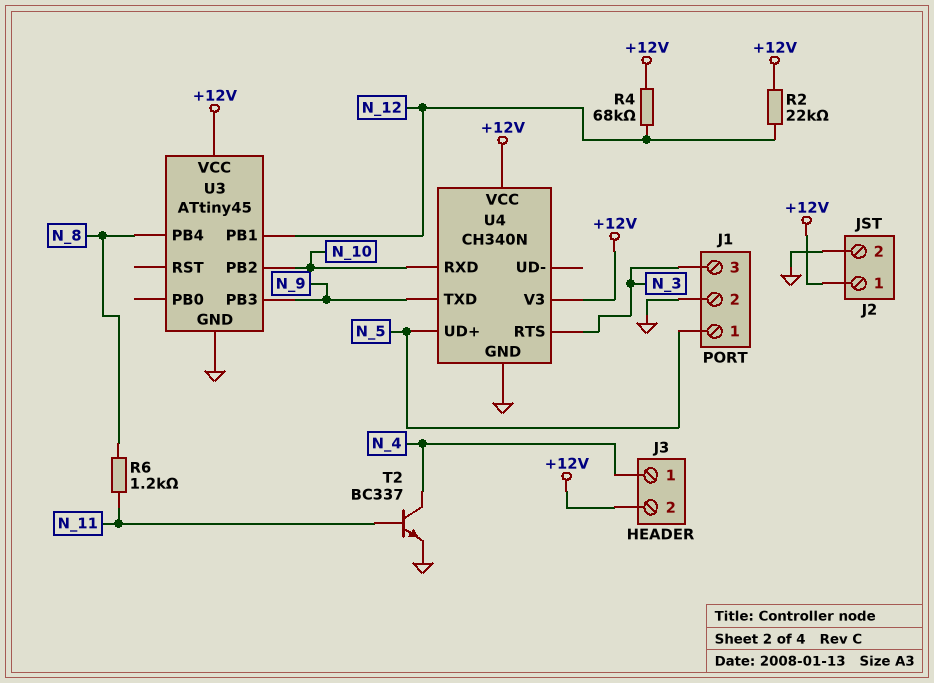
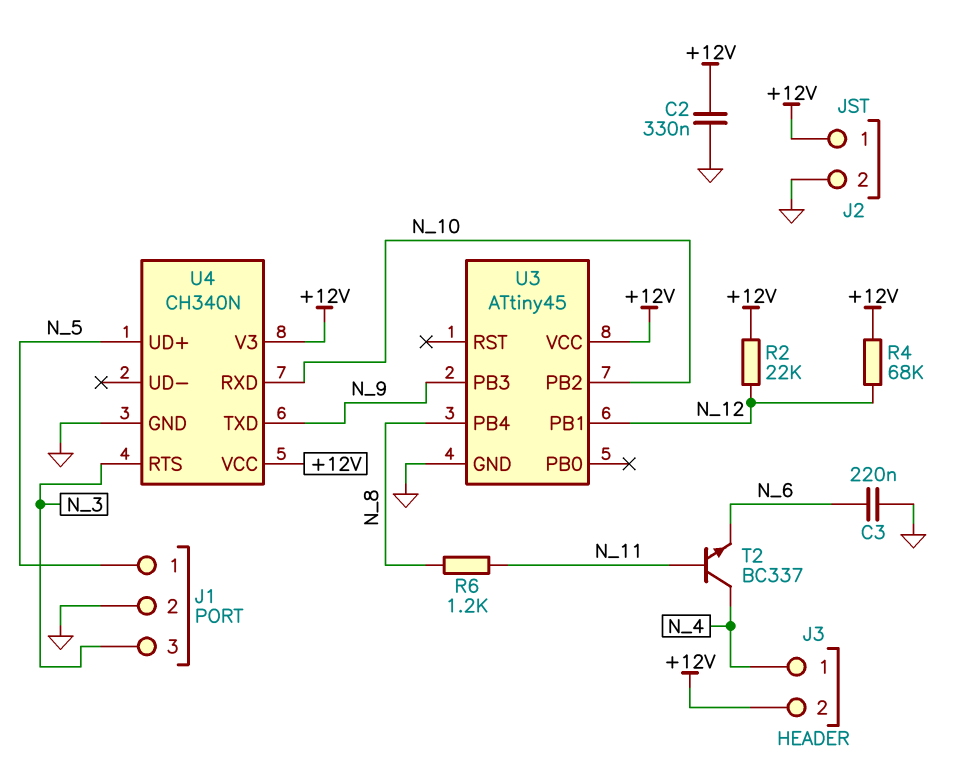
C2: none -> 330nF (+12V, GND)
C3: none -> 220nF (GND, N_6)
T2: NPN BC337 (B N_11, C N_4, E GND) -> NPN BC337 (B N_11, C N_4, E N_6)

